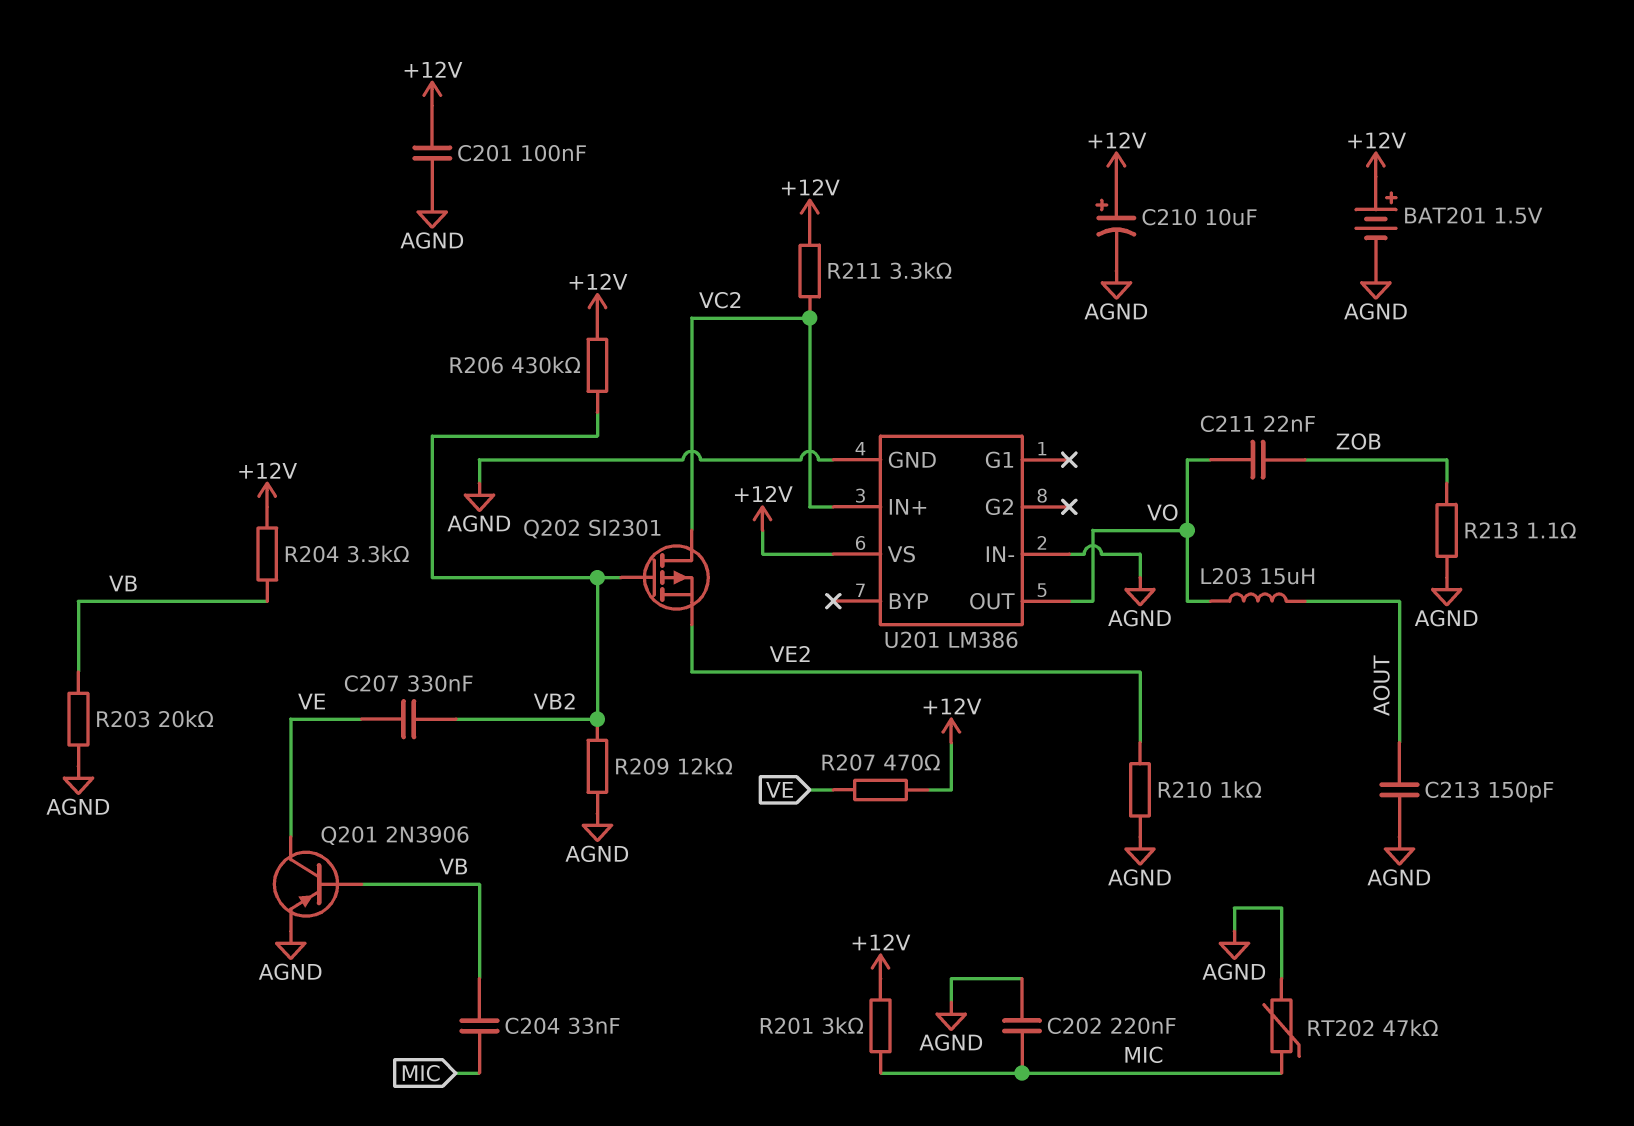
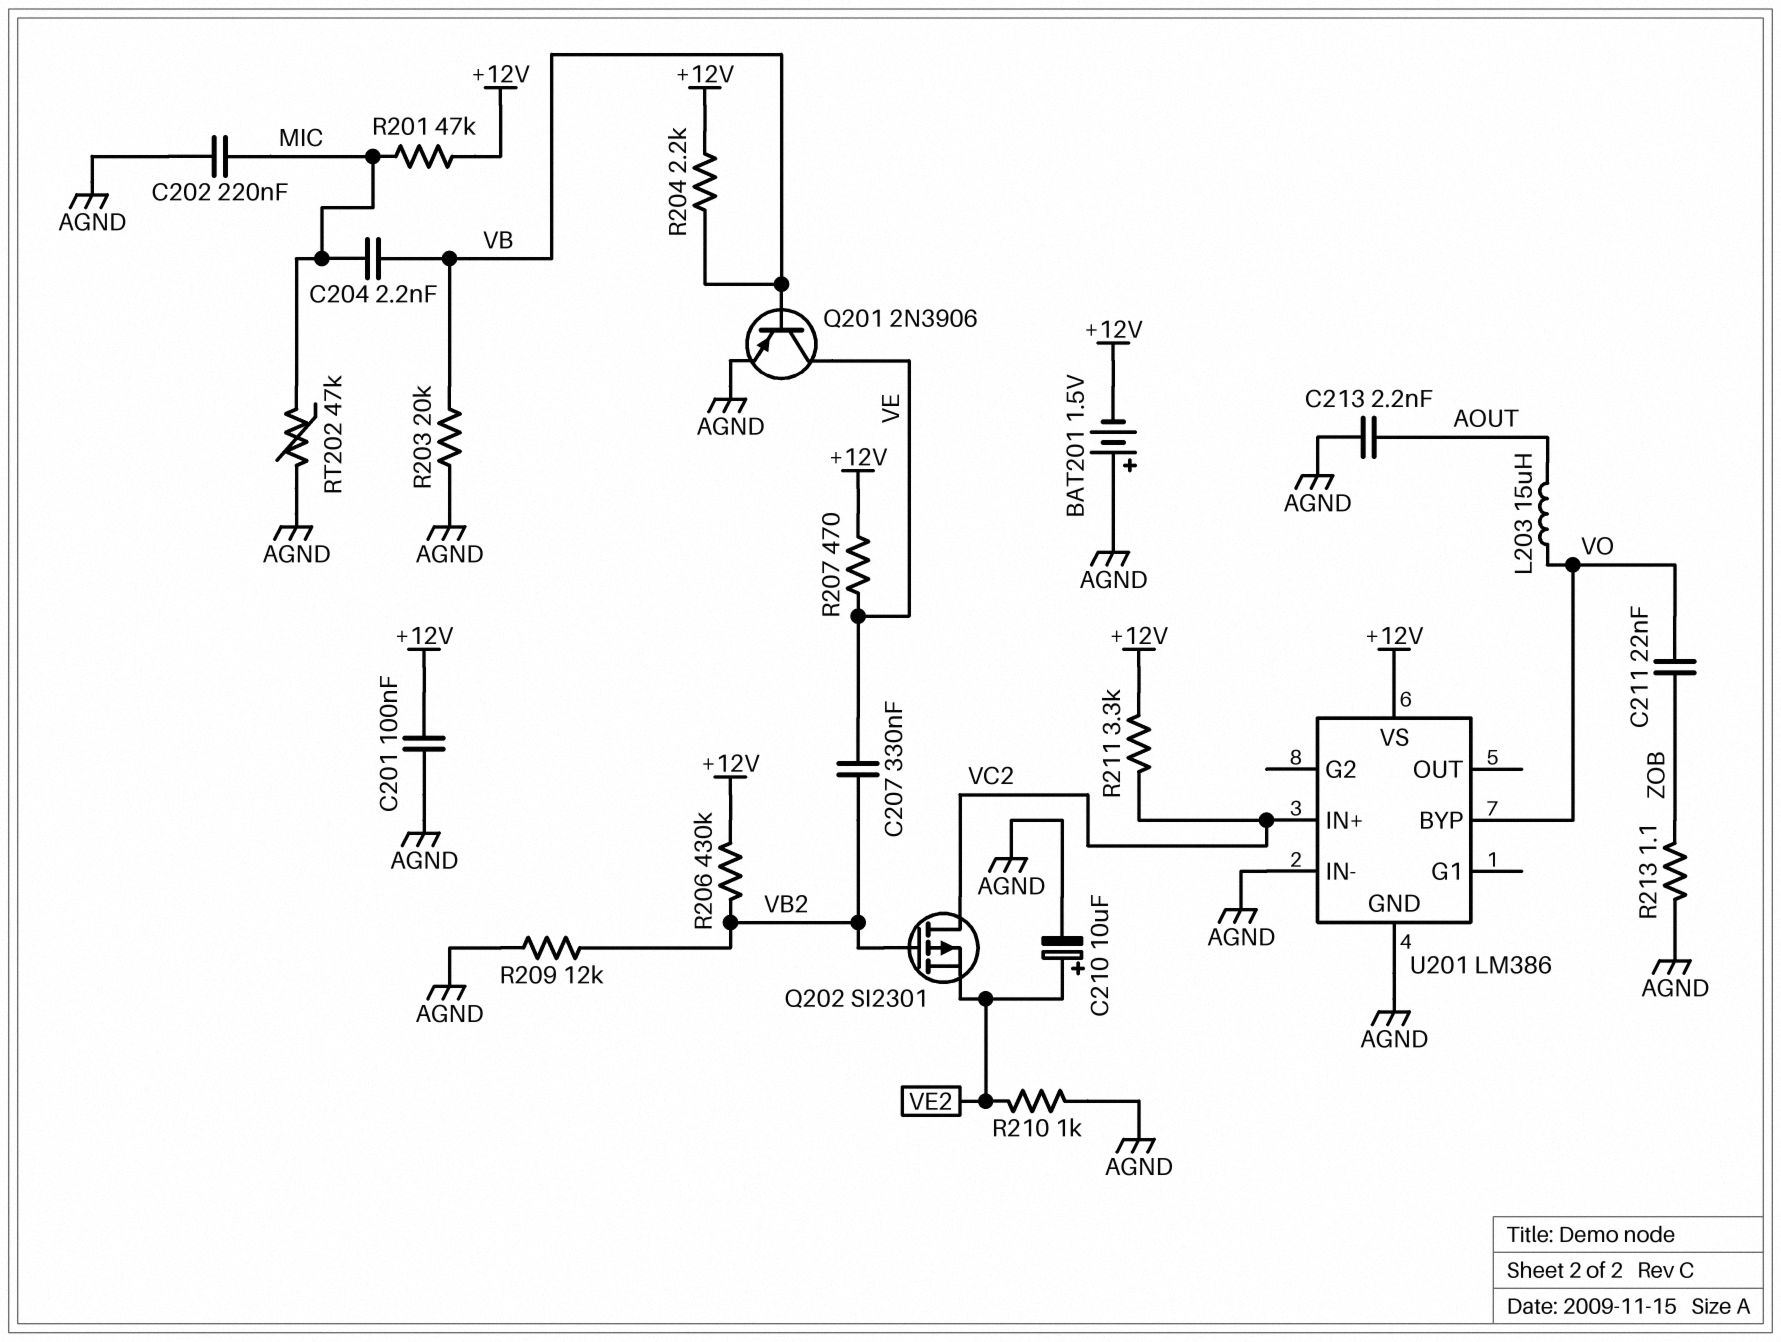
BAT201: 1.5V (plus +12V, minus AGND) -> 1.5V (plus AGND, minus +12V)
C204: 33nF (MIC, VB) -> 2.2nF (MIC, VB)
C210: 10uF (plus +12V, minus AGND) -> 10uF (plus VE2, minus AGND)
C213: 150pF (AGND, AOUT) -> 2.2nF (AGND, AOUT)
R201: 3k (+12V, MIC) -> 47k (+12V, MIC)
R204: 3.3k (+12V, VB) -> 2.2k (+12V, VB)
U201 pin BYP: none -> VO
U201 pin OUT: VO -> none

